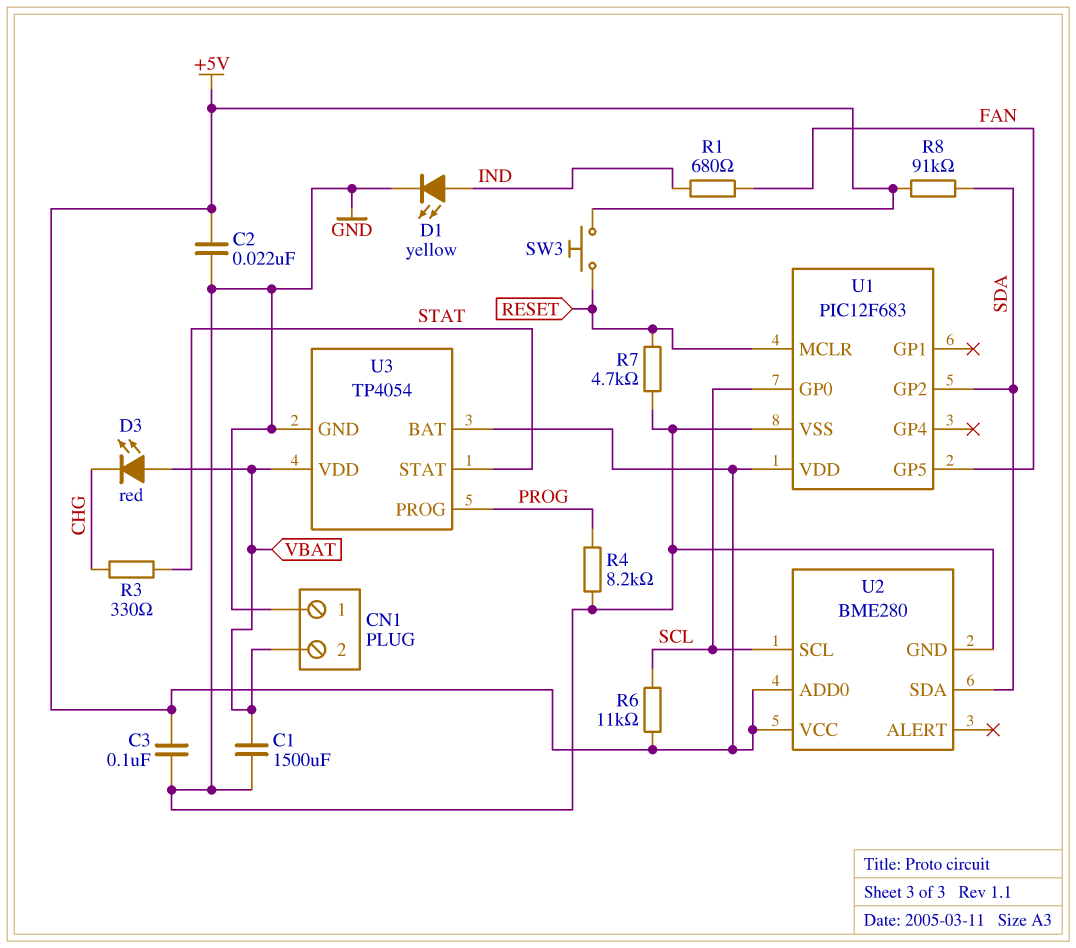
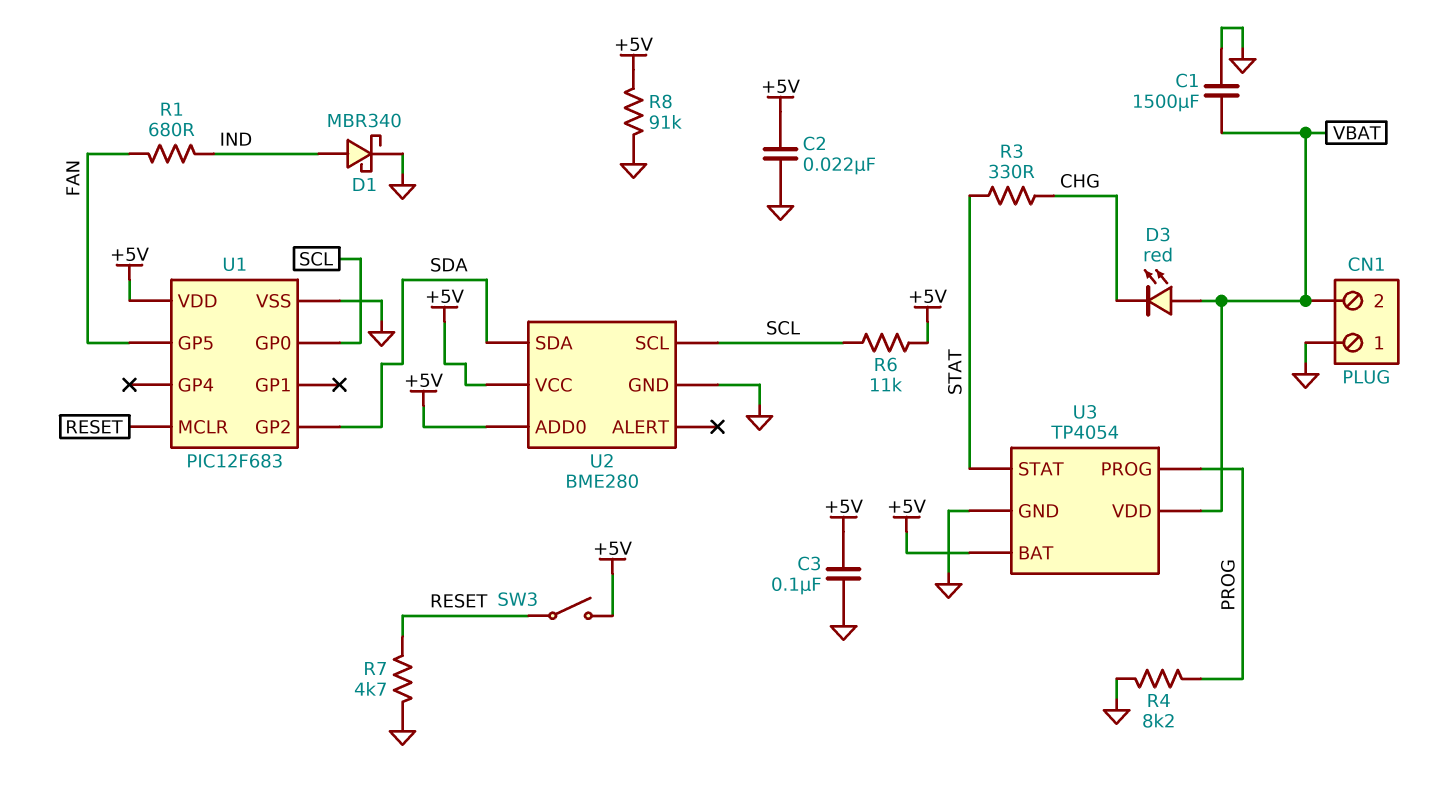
D1: LED yellow (A IND, K GND) -> schottky MBR340 (A IND, K GND)
R8: 91k (+5V, SDA) -> 91k (+5V, GND)
SW3: button (+5V, RESET) -> switch (+5V, RESET)

